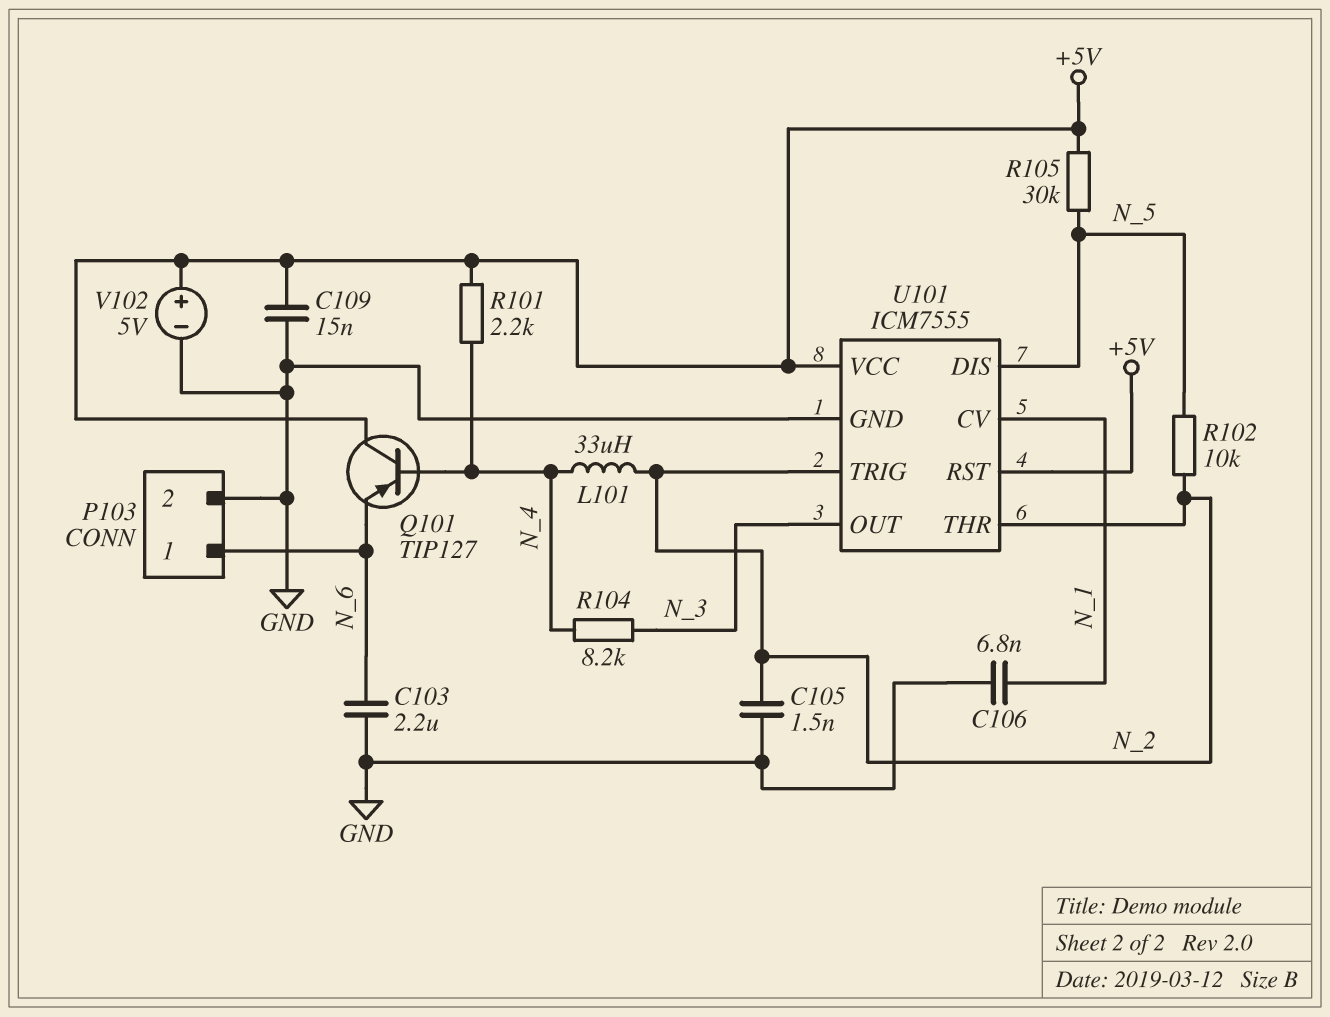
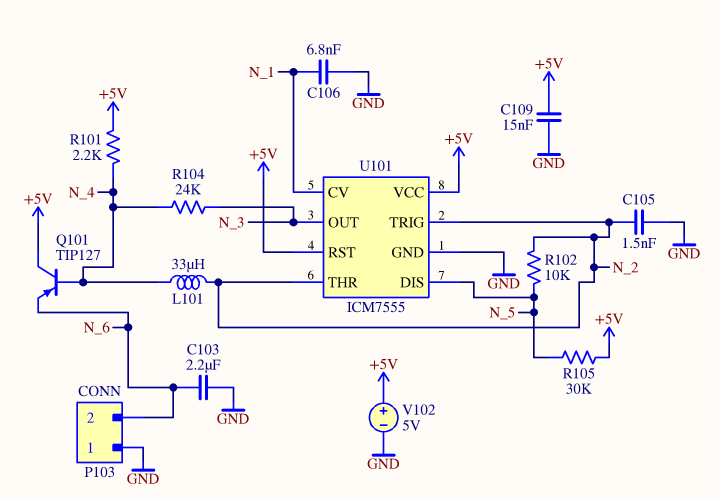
P103 pin 1: N_6 -> GND
P103 pin 2: GND -> N_6
R104: 8.2k (N_3, N_4) -> 24k (N_3, N_4)

